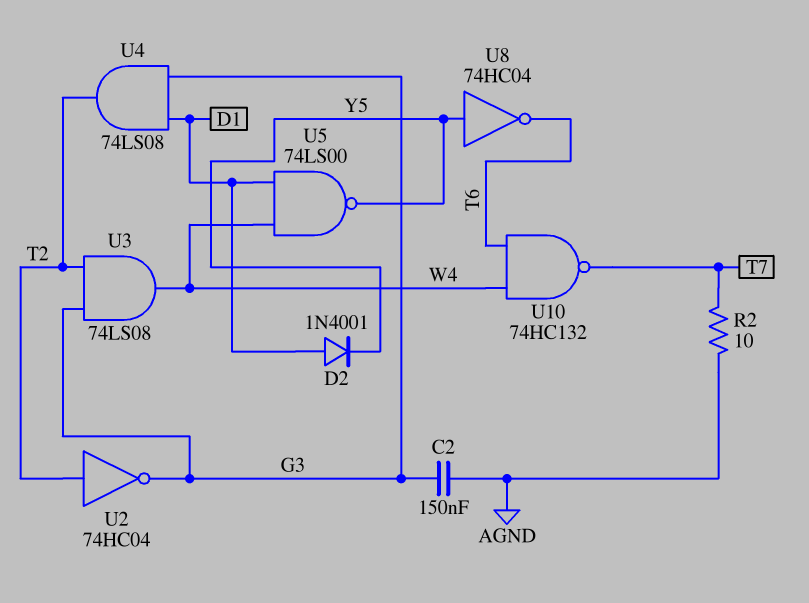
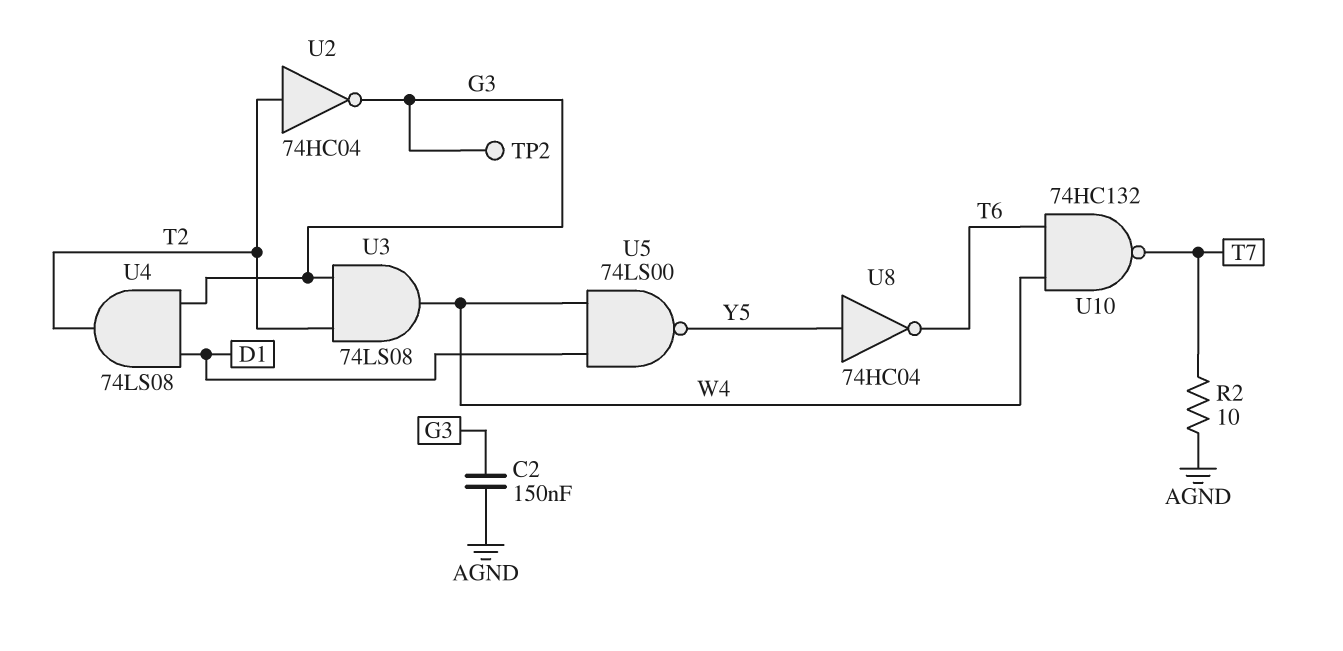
D2: diode 1N4001 (A D1, K Y5) -> none
TP2: none -> test point (G3)

